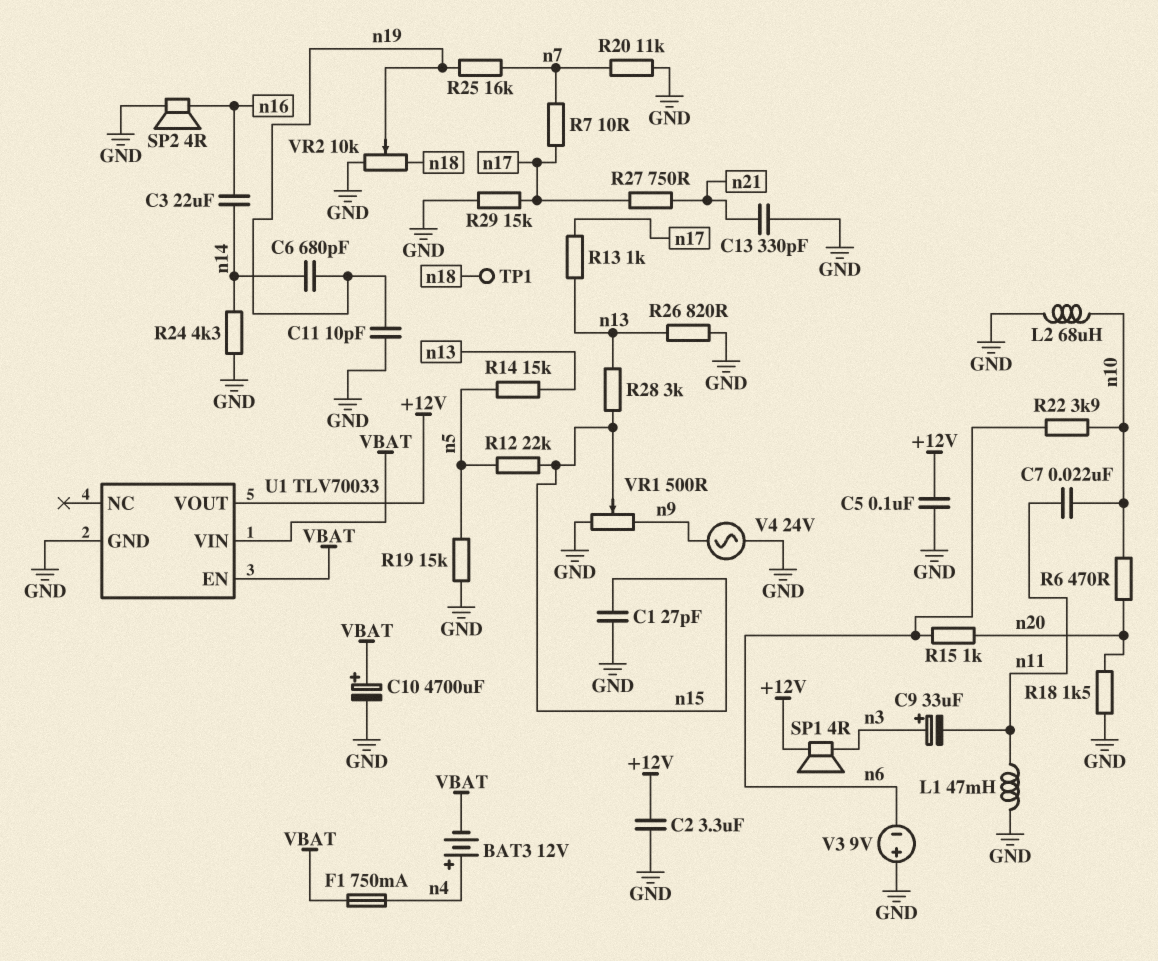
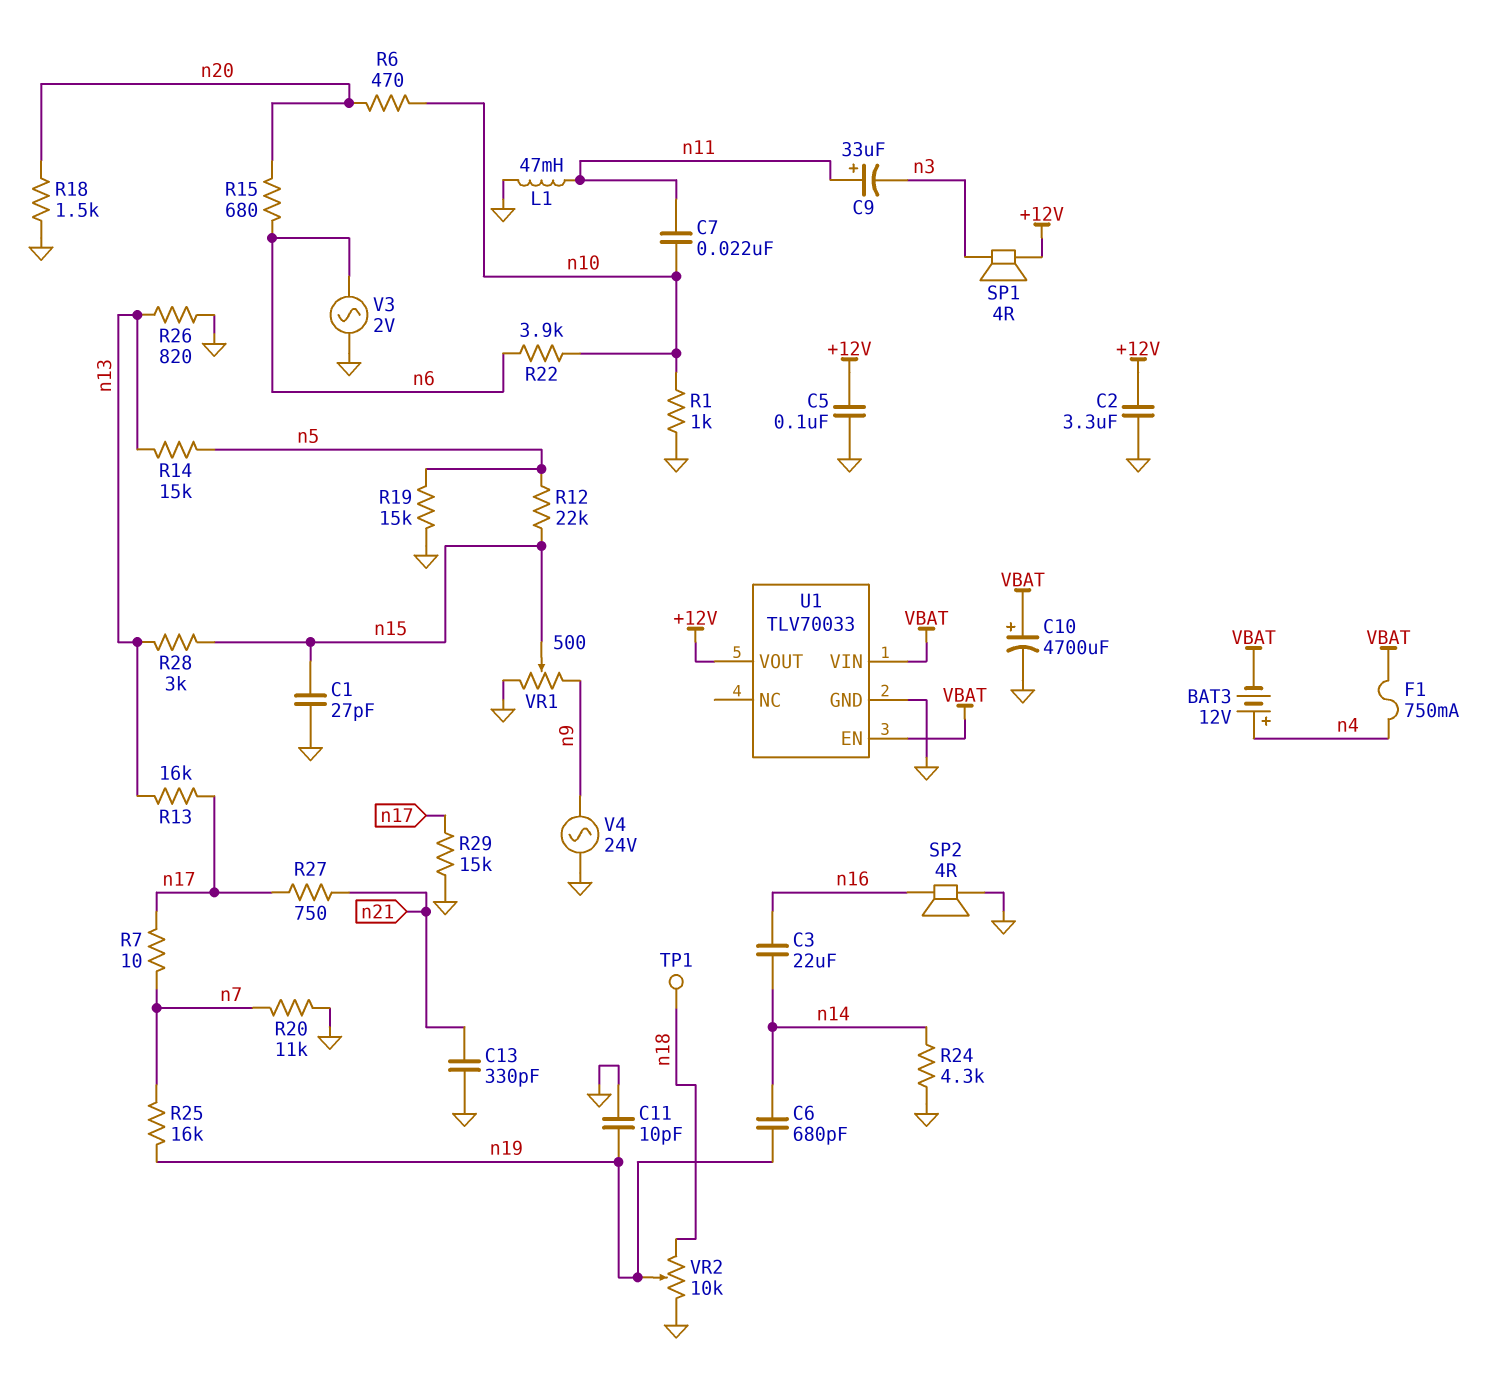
C9: 33uF (plus n3, minus n11) -> 33uF (plus n11, minus n3)
L2: 68uH (GND, n10) -> none
R1: none -> 1k (GND, n10)
R13: 1k (n13, n17) -> 16k (n13, n17)
R15: 1k (n6, n20) -> 680 (n6, n20)
V3: 9V (plus GND, minus n6) -> AC 2V (GND, n6)

